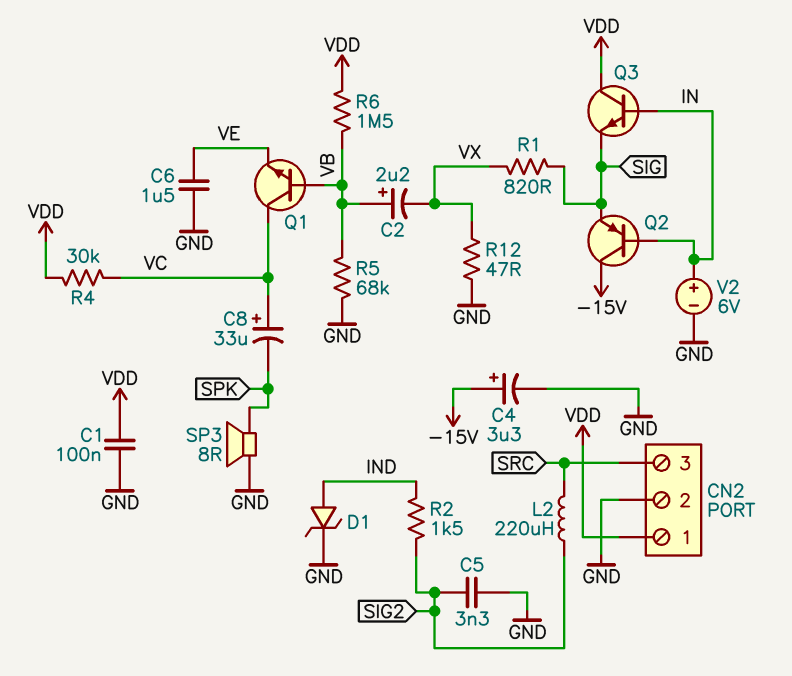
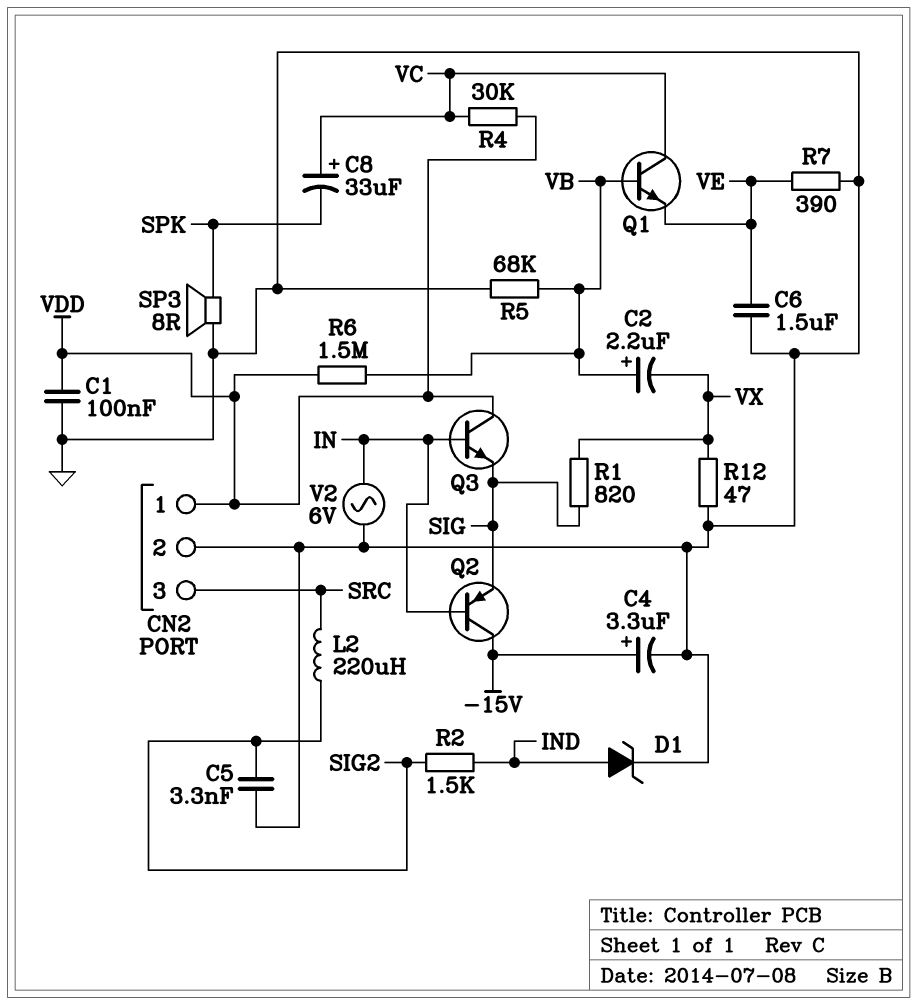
R7: none -> 390 (GND, VE)
V2: 6V (plus IN, minus GND) -> AC 6V (GND, IN)

